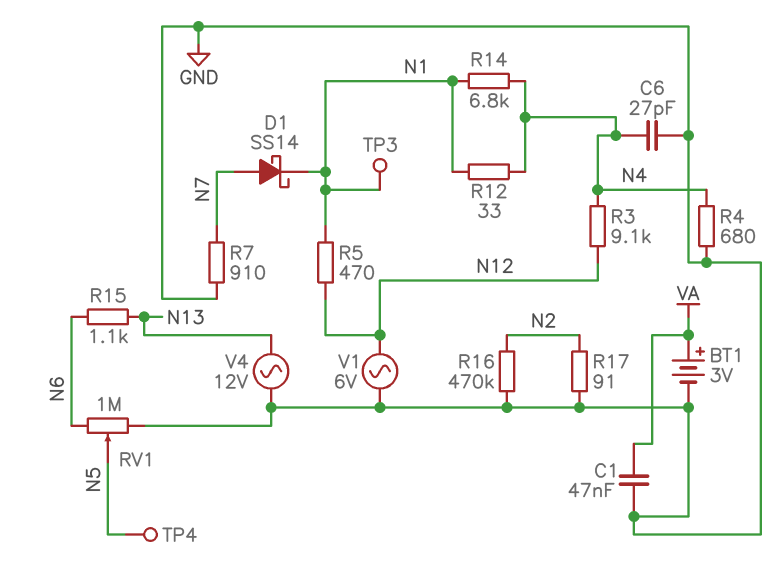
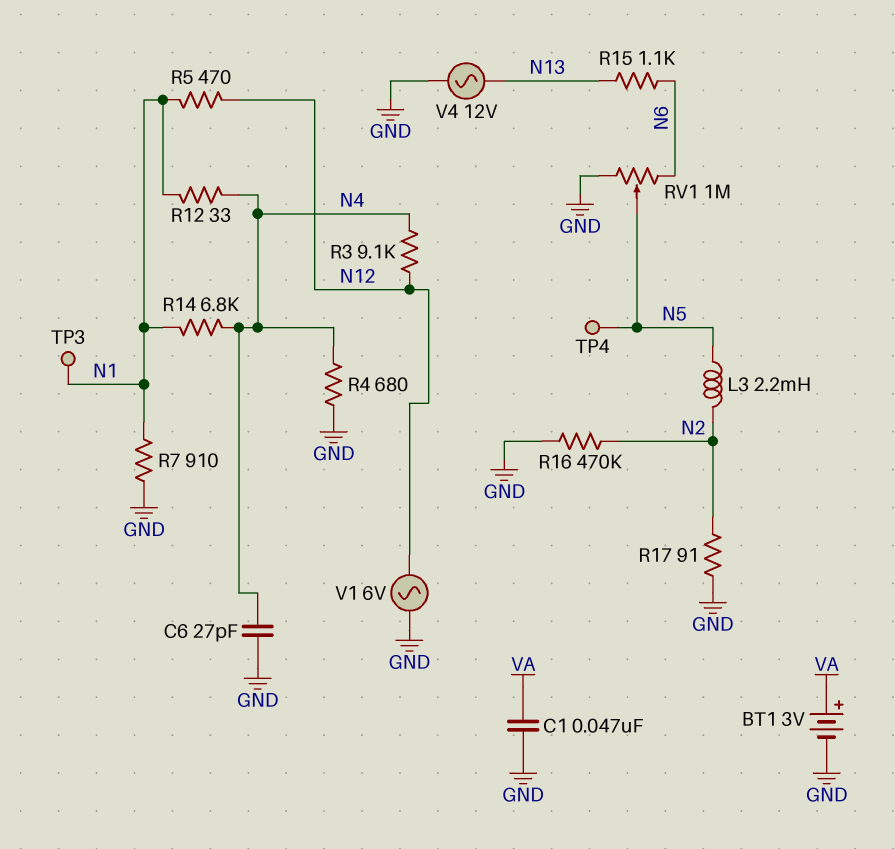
D1: schottky SS14 (A N7, K N1) -> none
L3: none -> 2.2mH (N2, N5)
R7: 910 (GND, N7) -> 910 (GND, N1)

